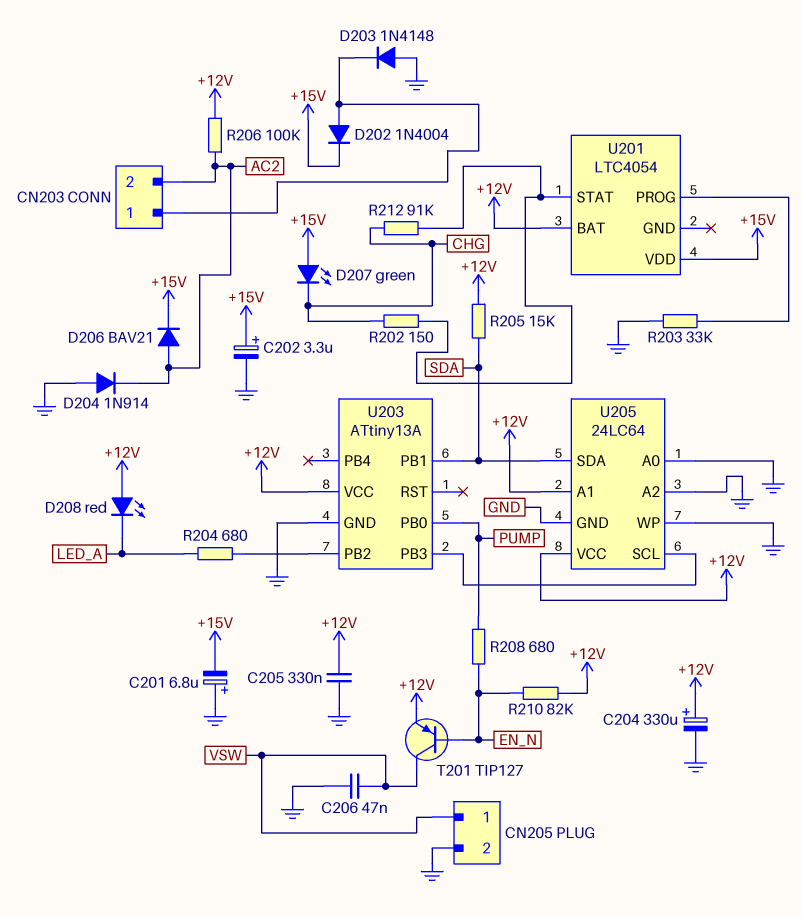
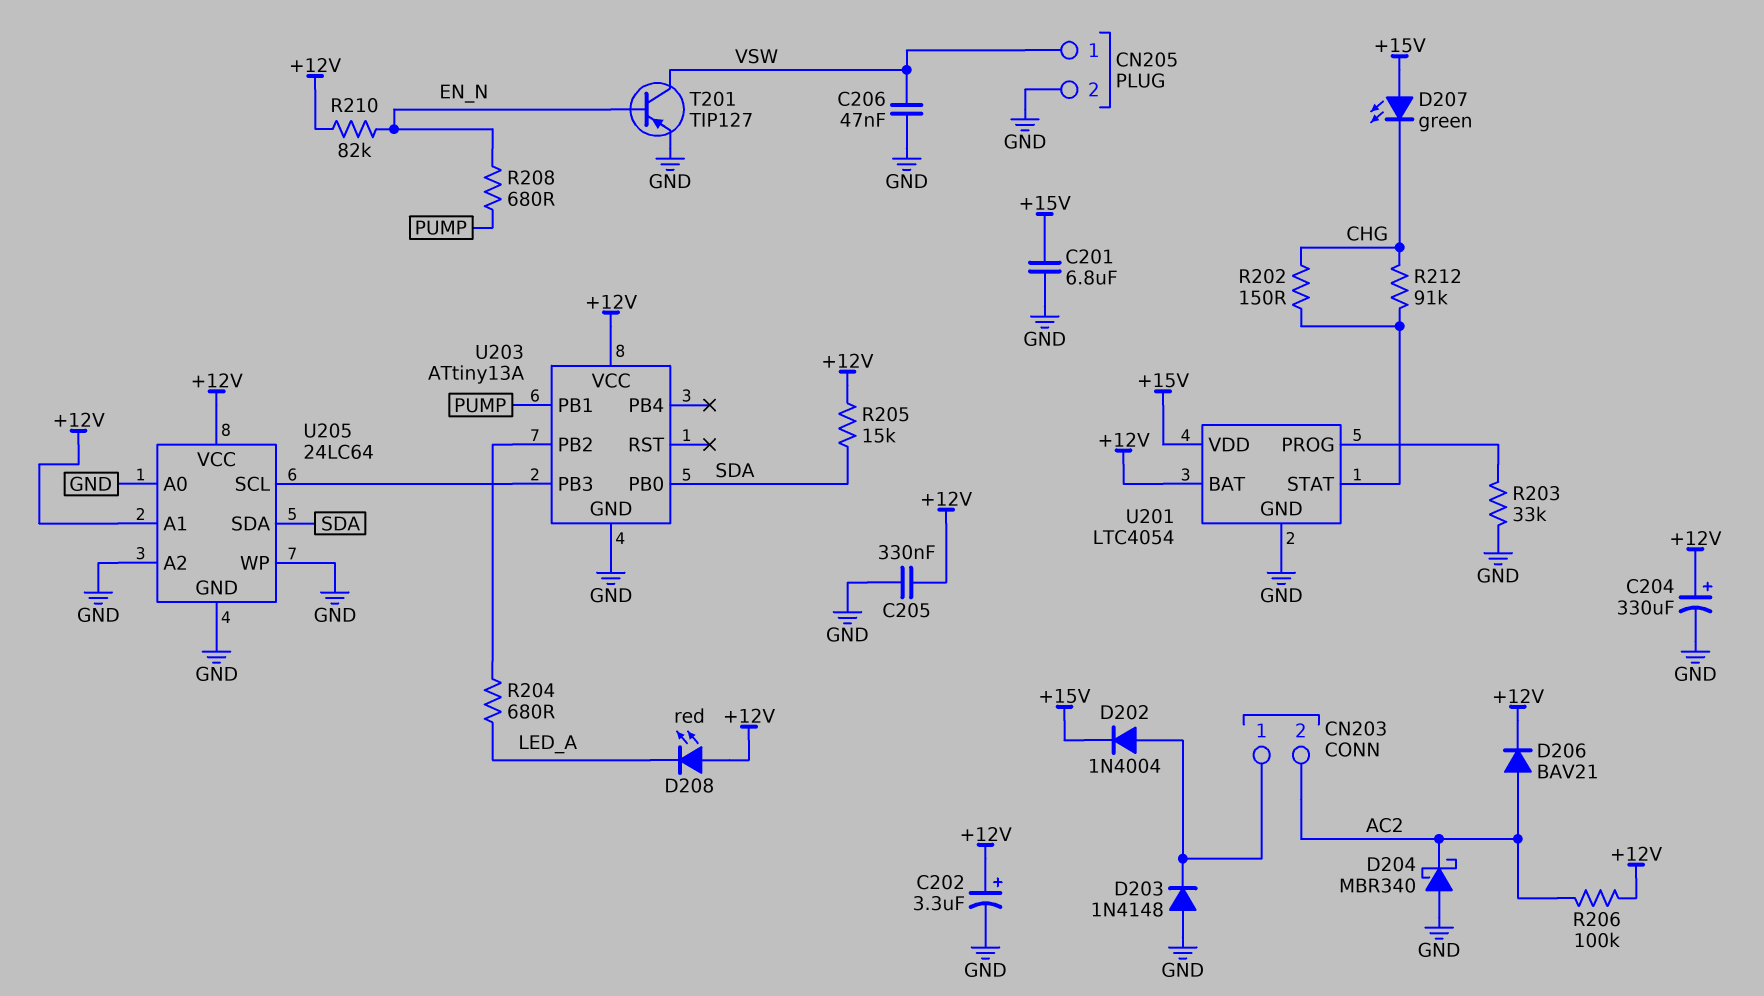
C201: 6.8uF (plus GND, minus +15V) -> 6.8uF (+15V, GND)
C202: 3.3uF (plus +15V, minus GND) -> 3.3uF (plus +12V, minus GND)
D204: diode 1N914 (A GND, K AC2) -> schottky MBR340 (A GND, K AC2)
D206: diode BAV21 (A AC2, K +15V) -> diode BAV21 (A AC2, K +12V)
T201: PNP TIP127 (B EN_N, C VSW, E +12V) -> PNP TIP127 (B EN_N, C VSW, E GND)
U201 pin GND: none -> GND
U203 pin PB0: PUMP -> SDA
U203 pin PB1: SDA -> PUMP

